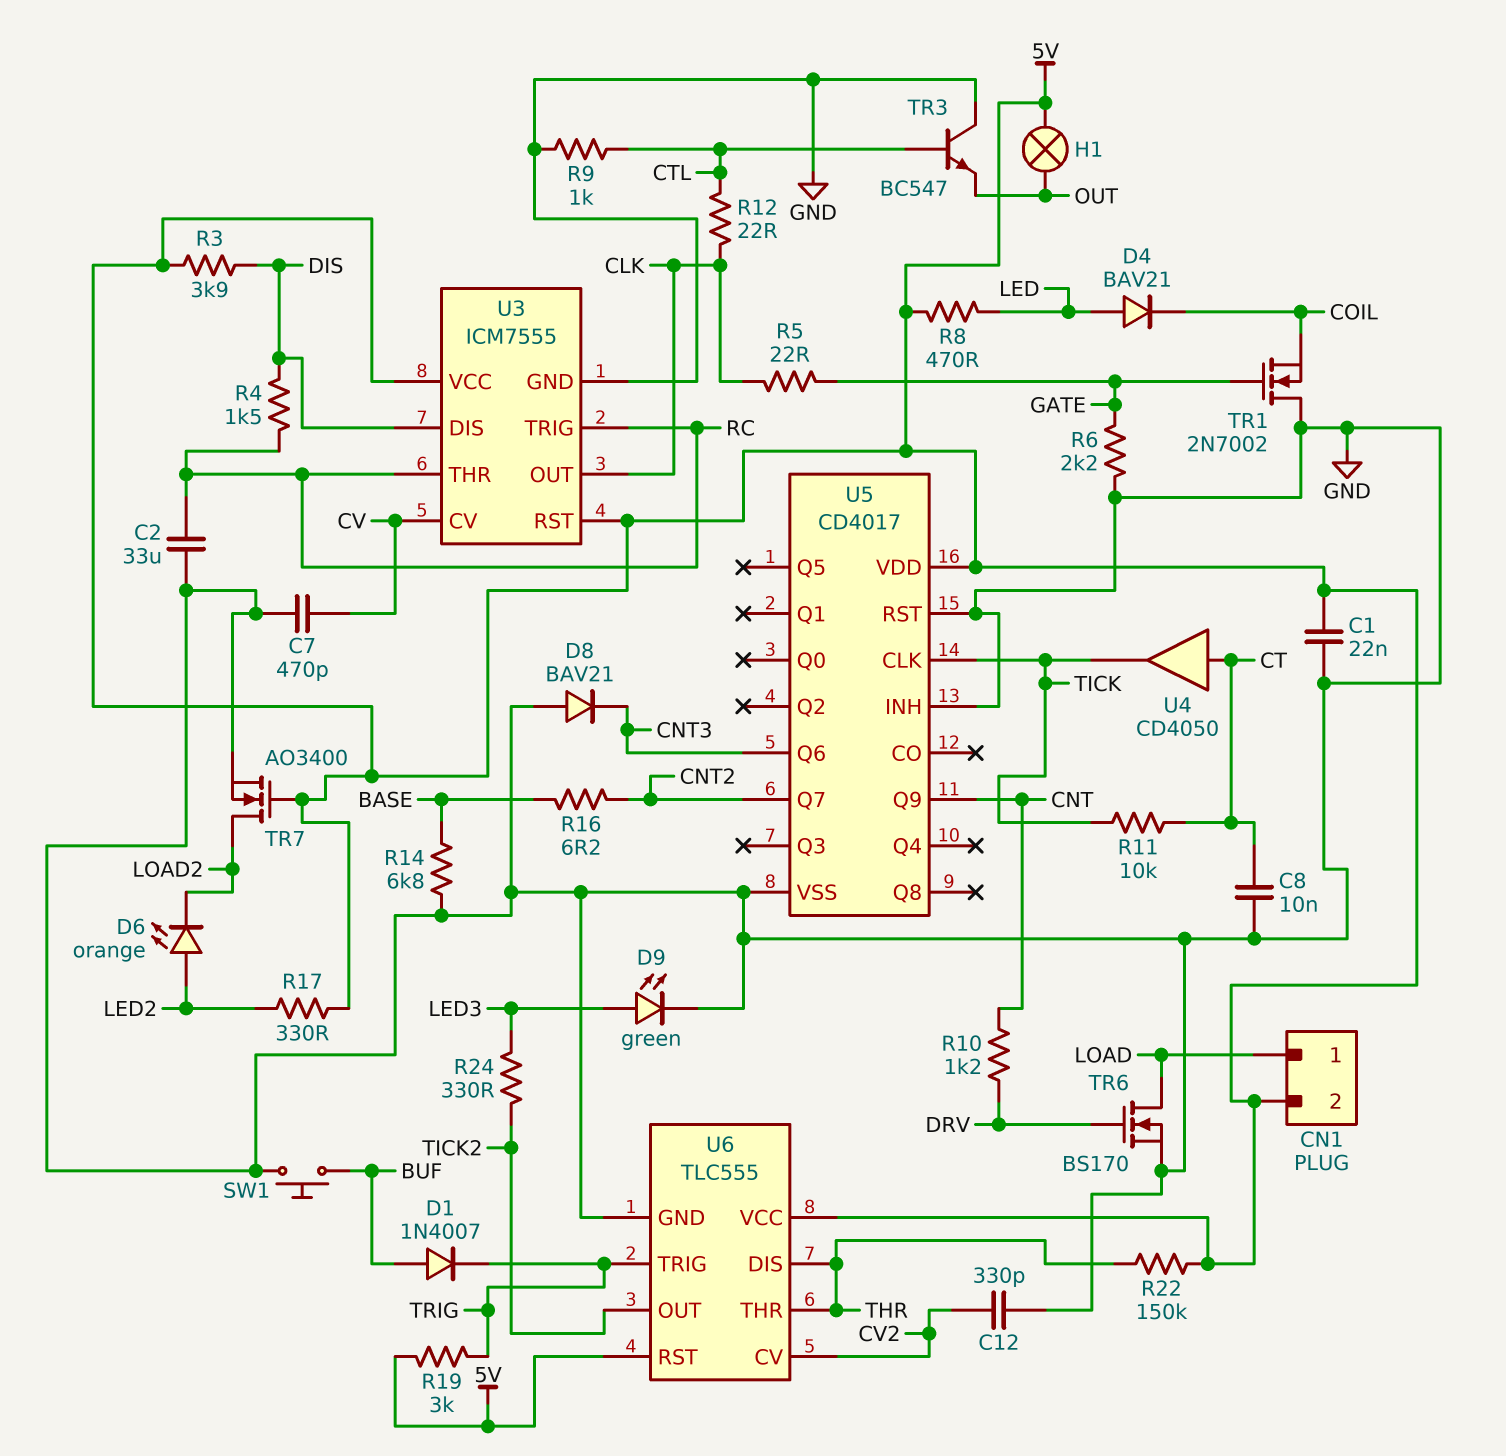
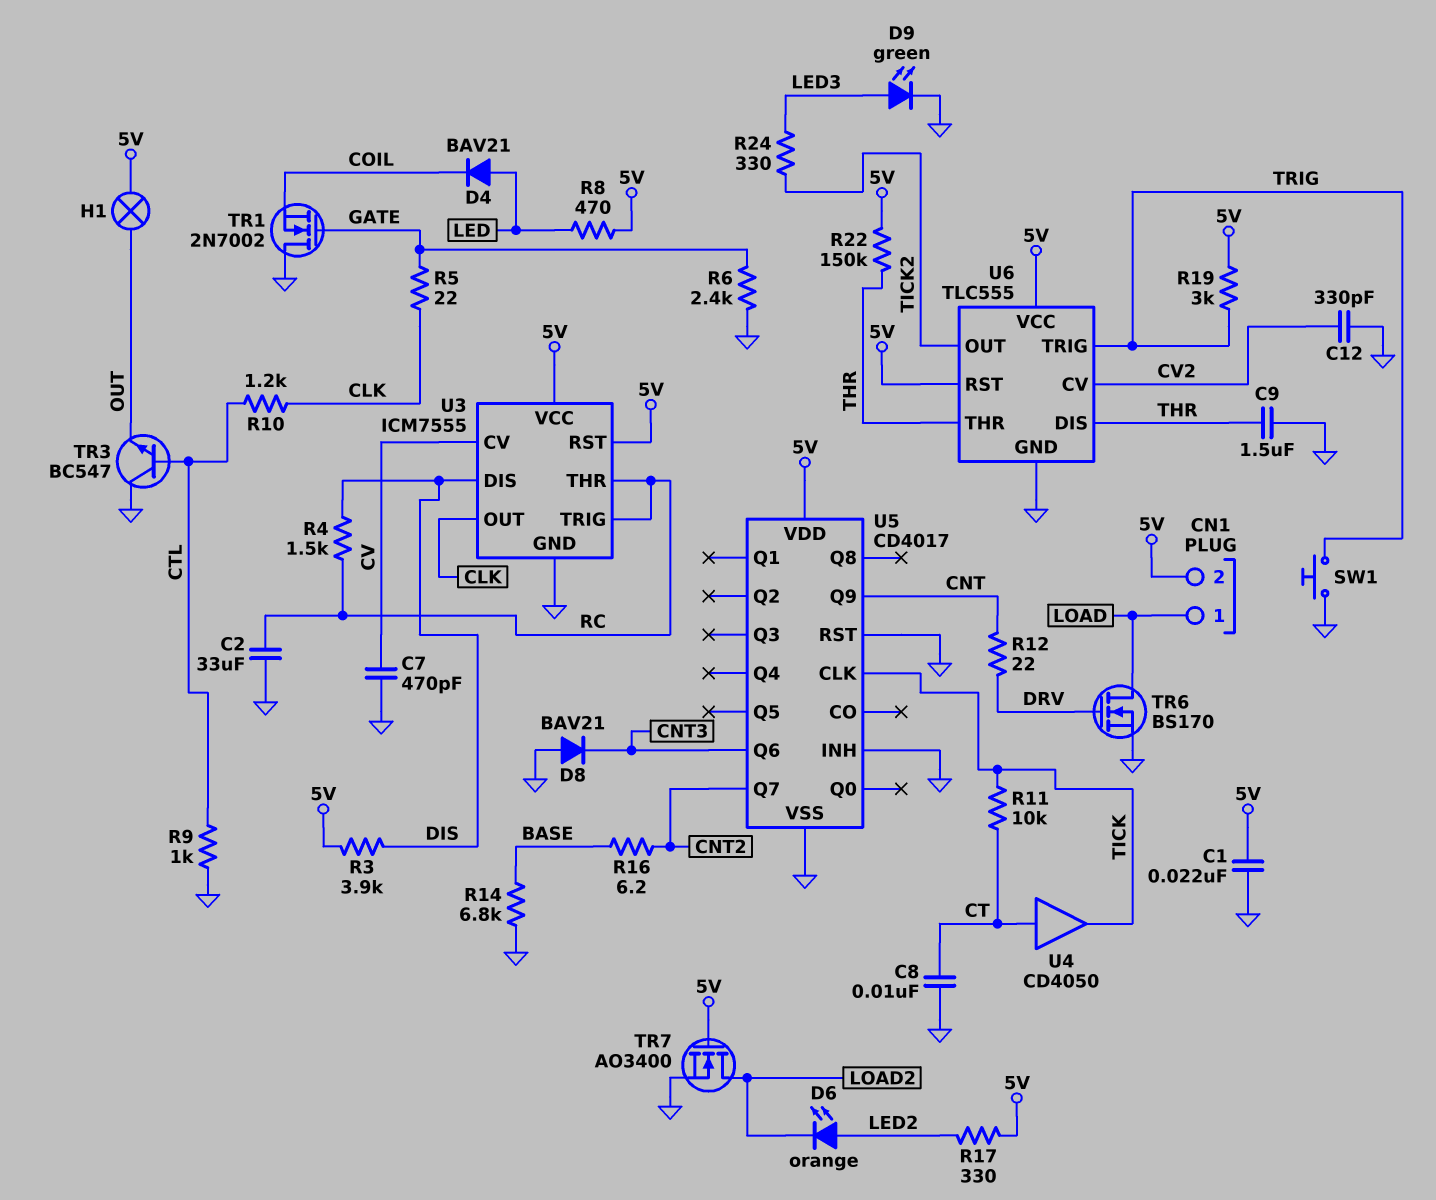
C9: none -> 1.5uF (GND, THR)
D1: diode 1N4007 (A BUF, K TRIG) -> none
R6: 2.2k (GATE, GND) -> 2.4k (GATE, GND)
R10: 1.2k (CNT, DRV) -> 1.2k (CLK, CTL)
R12: 22 (CLK, CTL) -> 22 (CNT, DRV)
SW1: button (BUF, GND) -> button (GND, TRIG)

